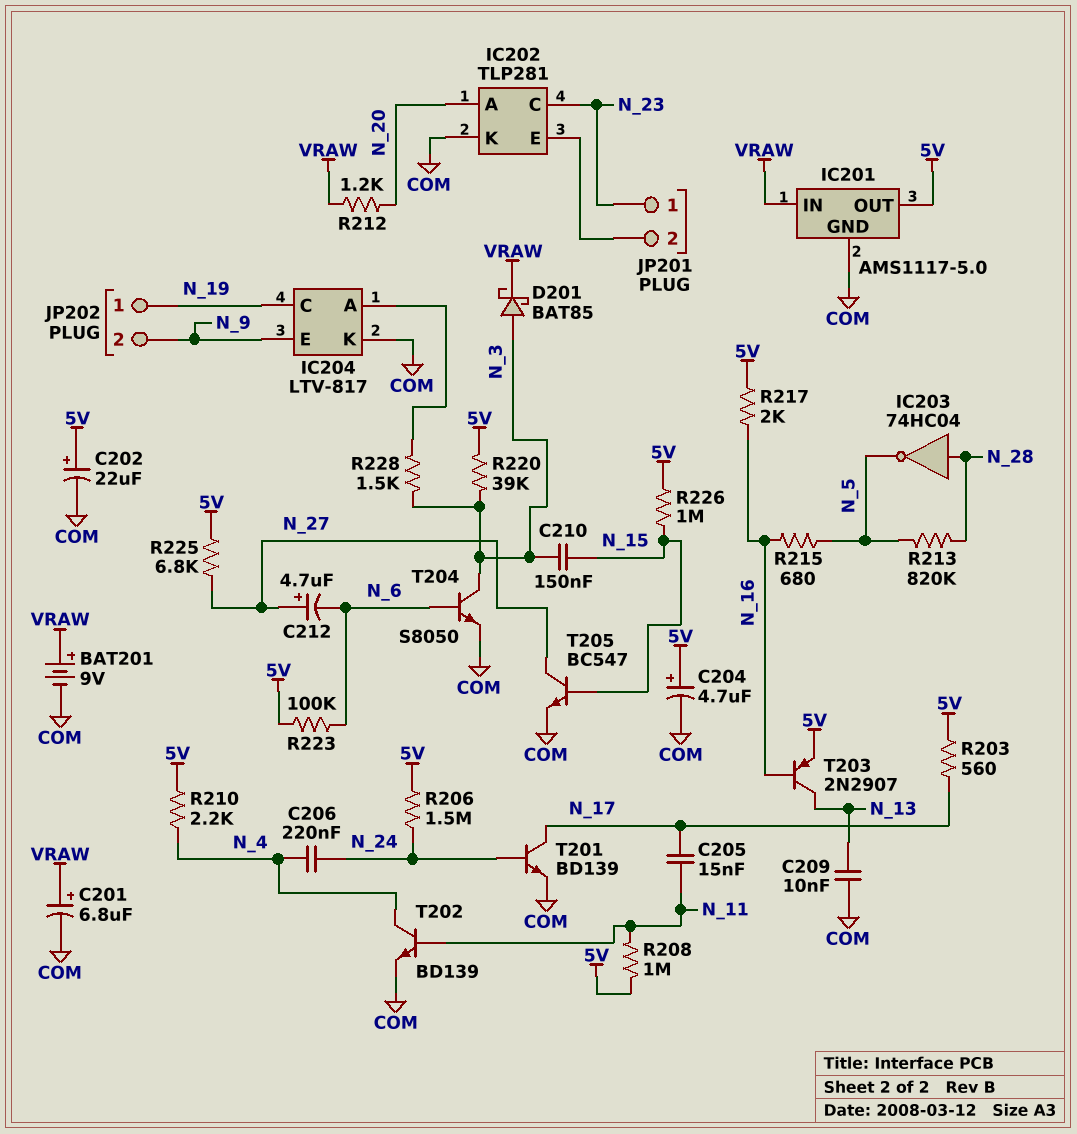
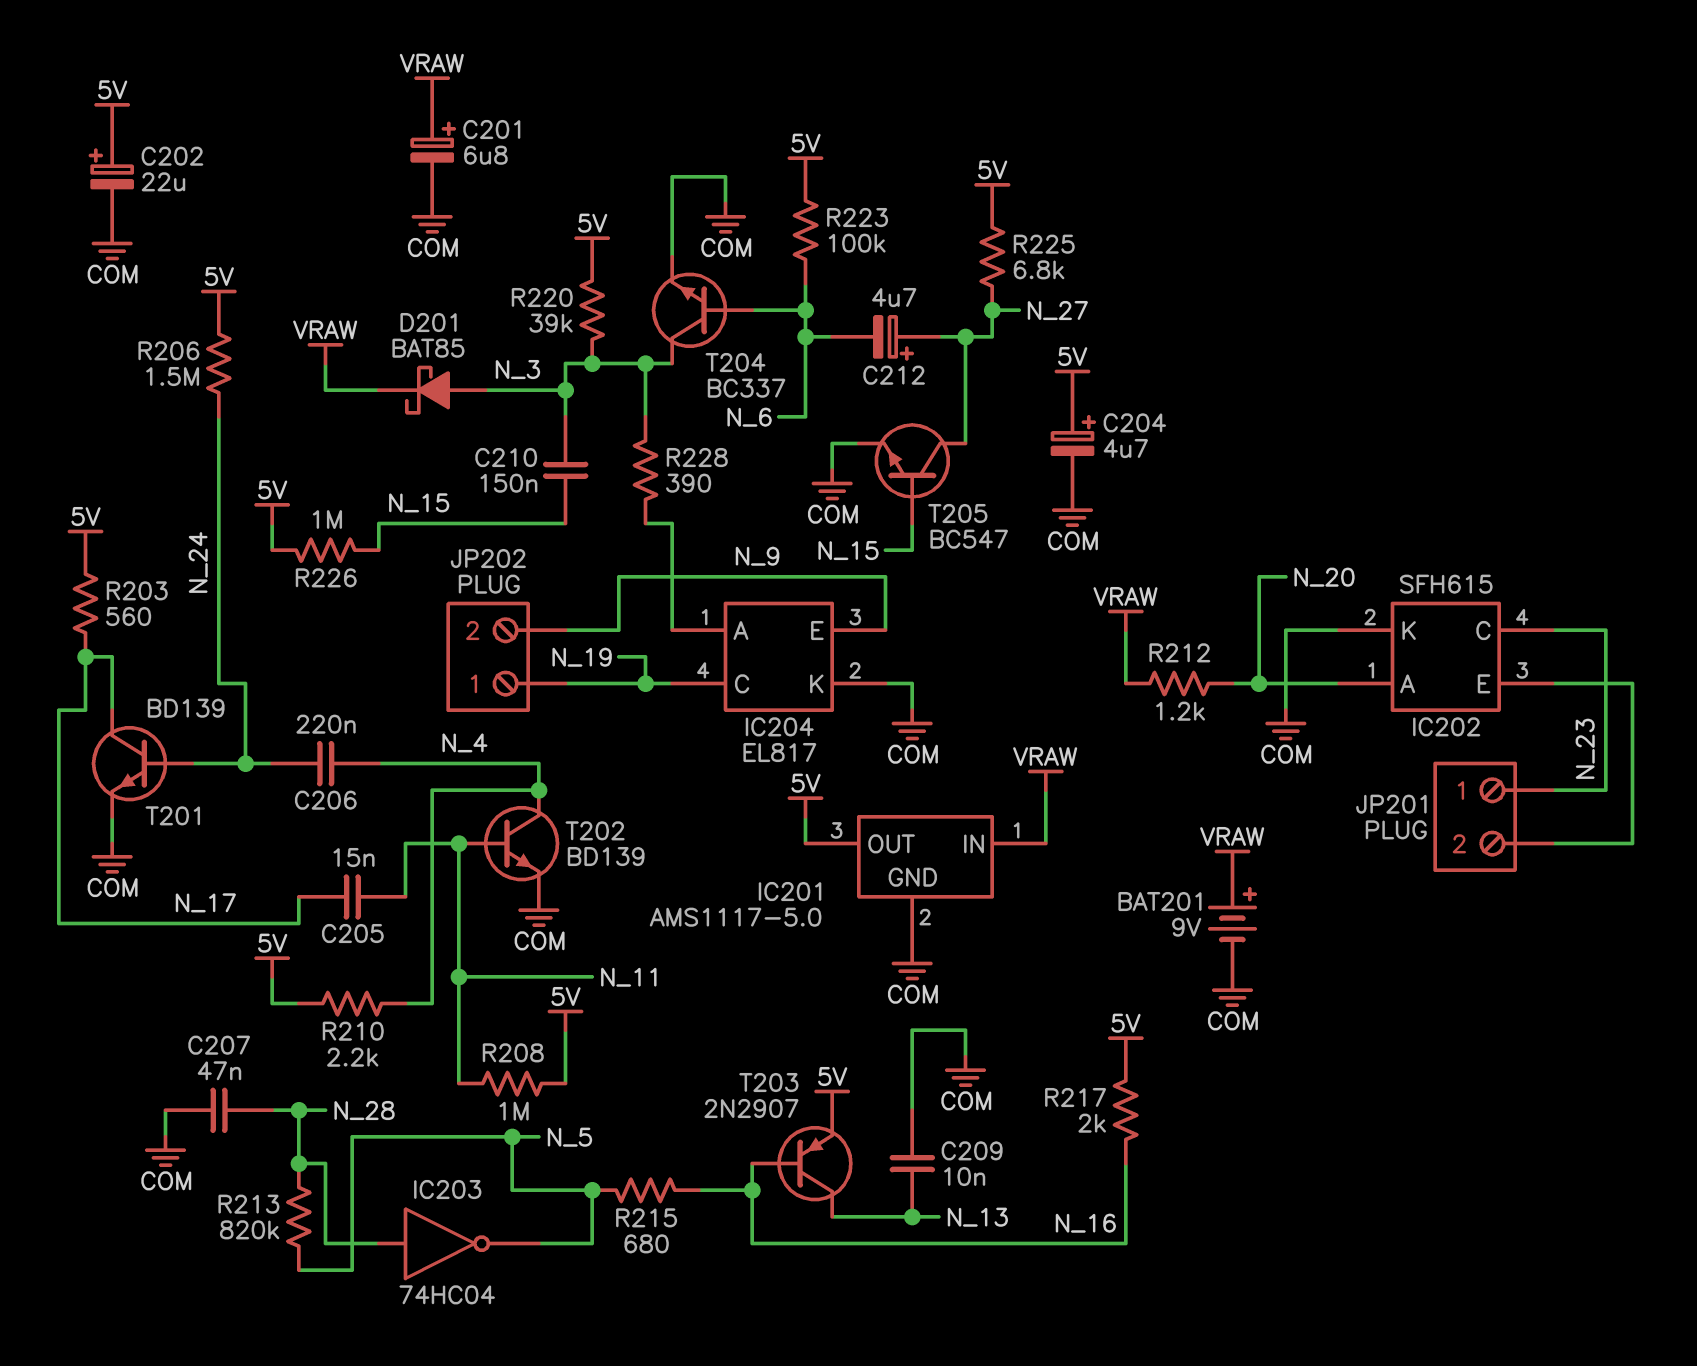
C207: none -> 47nF (COM, N_28)
IC202: TLP281 -> SFH615
IC204: LTV-817 -> EL817
R228: 1.5k (IC204/A, N_3) -> 390 (IC204/A, N_3)
T204: NPN S8050 (B N_6, C N_3, E COM) -> NPN BC337 (B N_6, C N_3, E COM)

